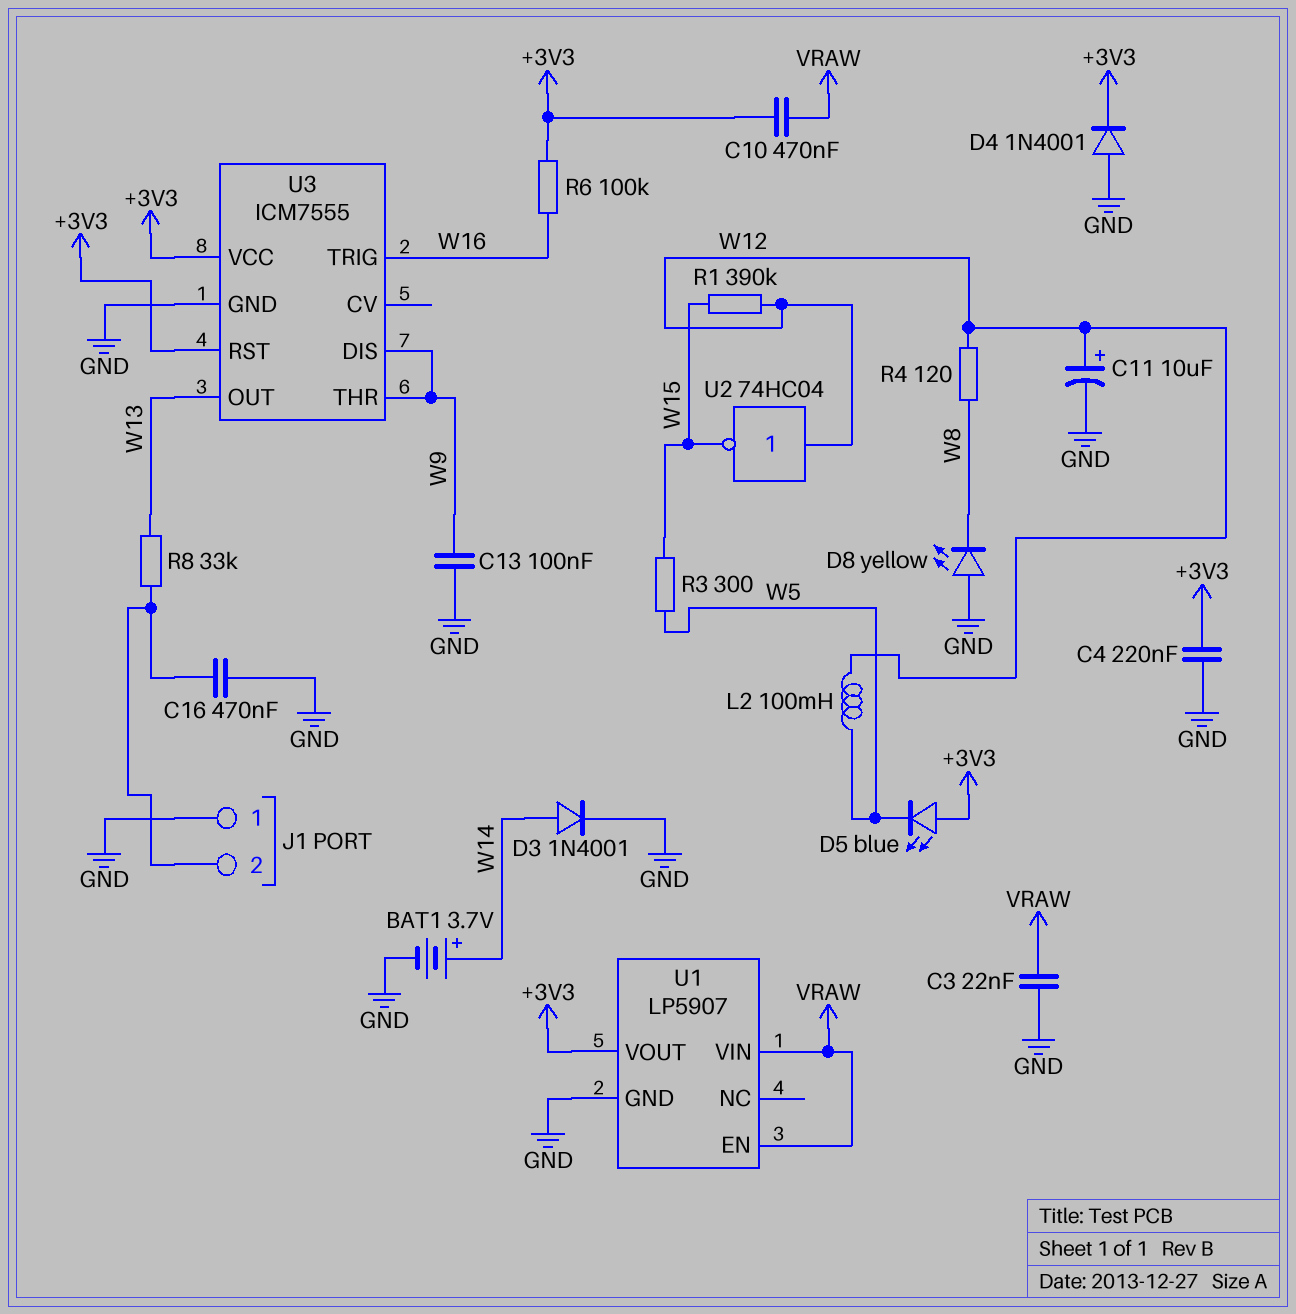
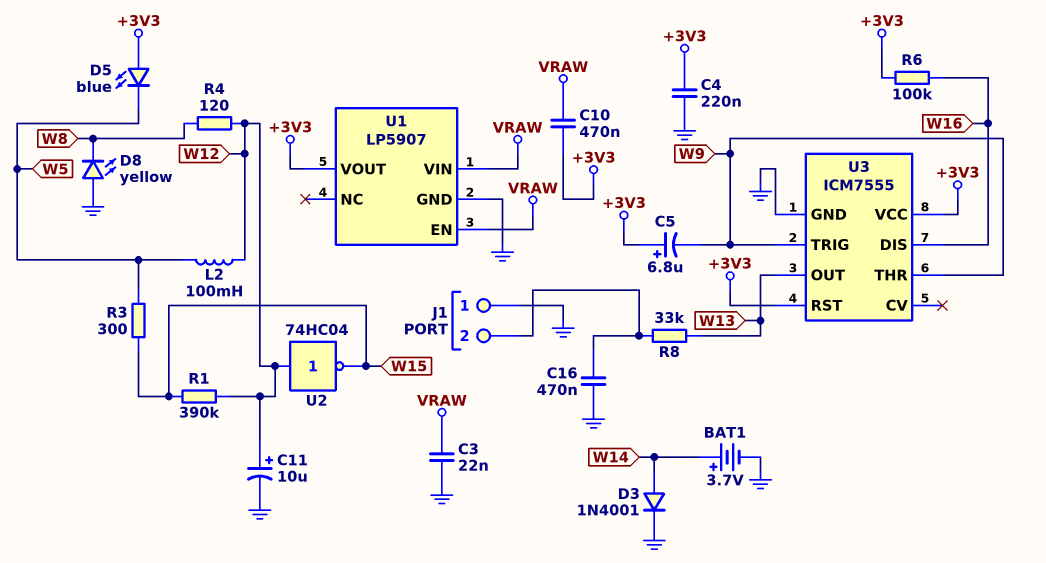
C5: none -> 6.8uF (plus +3V3, minus W9)
C13: 100nF (GND, W9) -> none
D4: diode 1N4001 (A GND, K +3V3) -> none
U3 pin DIS: W9 -> W16
U3 pin TRIG: W16 -> W9

